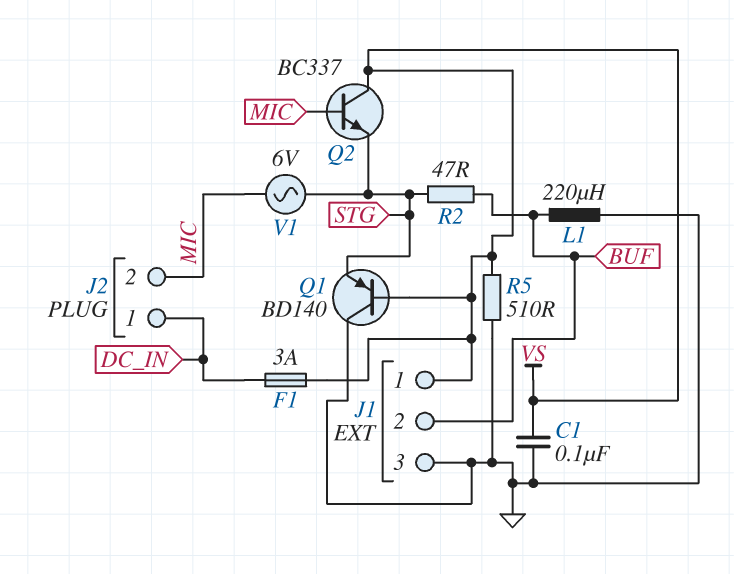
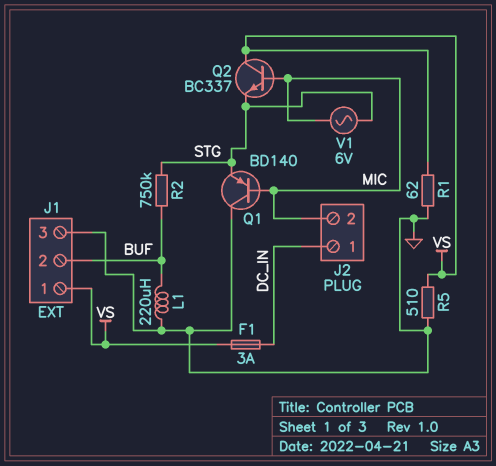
C1: 100nF (GND, VS) -> none
Q1: PNP BD140 (B VS, C GND, E STG) -> PNP BD140 (B MIC, C GND, E STG)
R1: none -> 62 (GND, VS)
R2: 47 (BUF, STG) -> 750k (BUF, STG)

